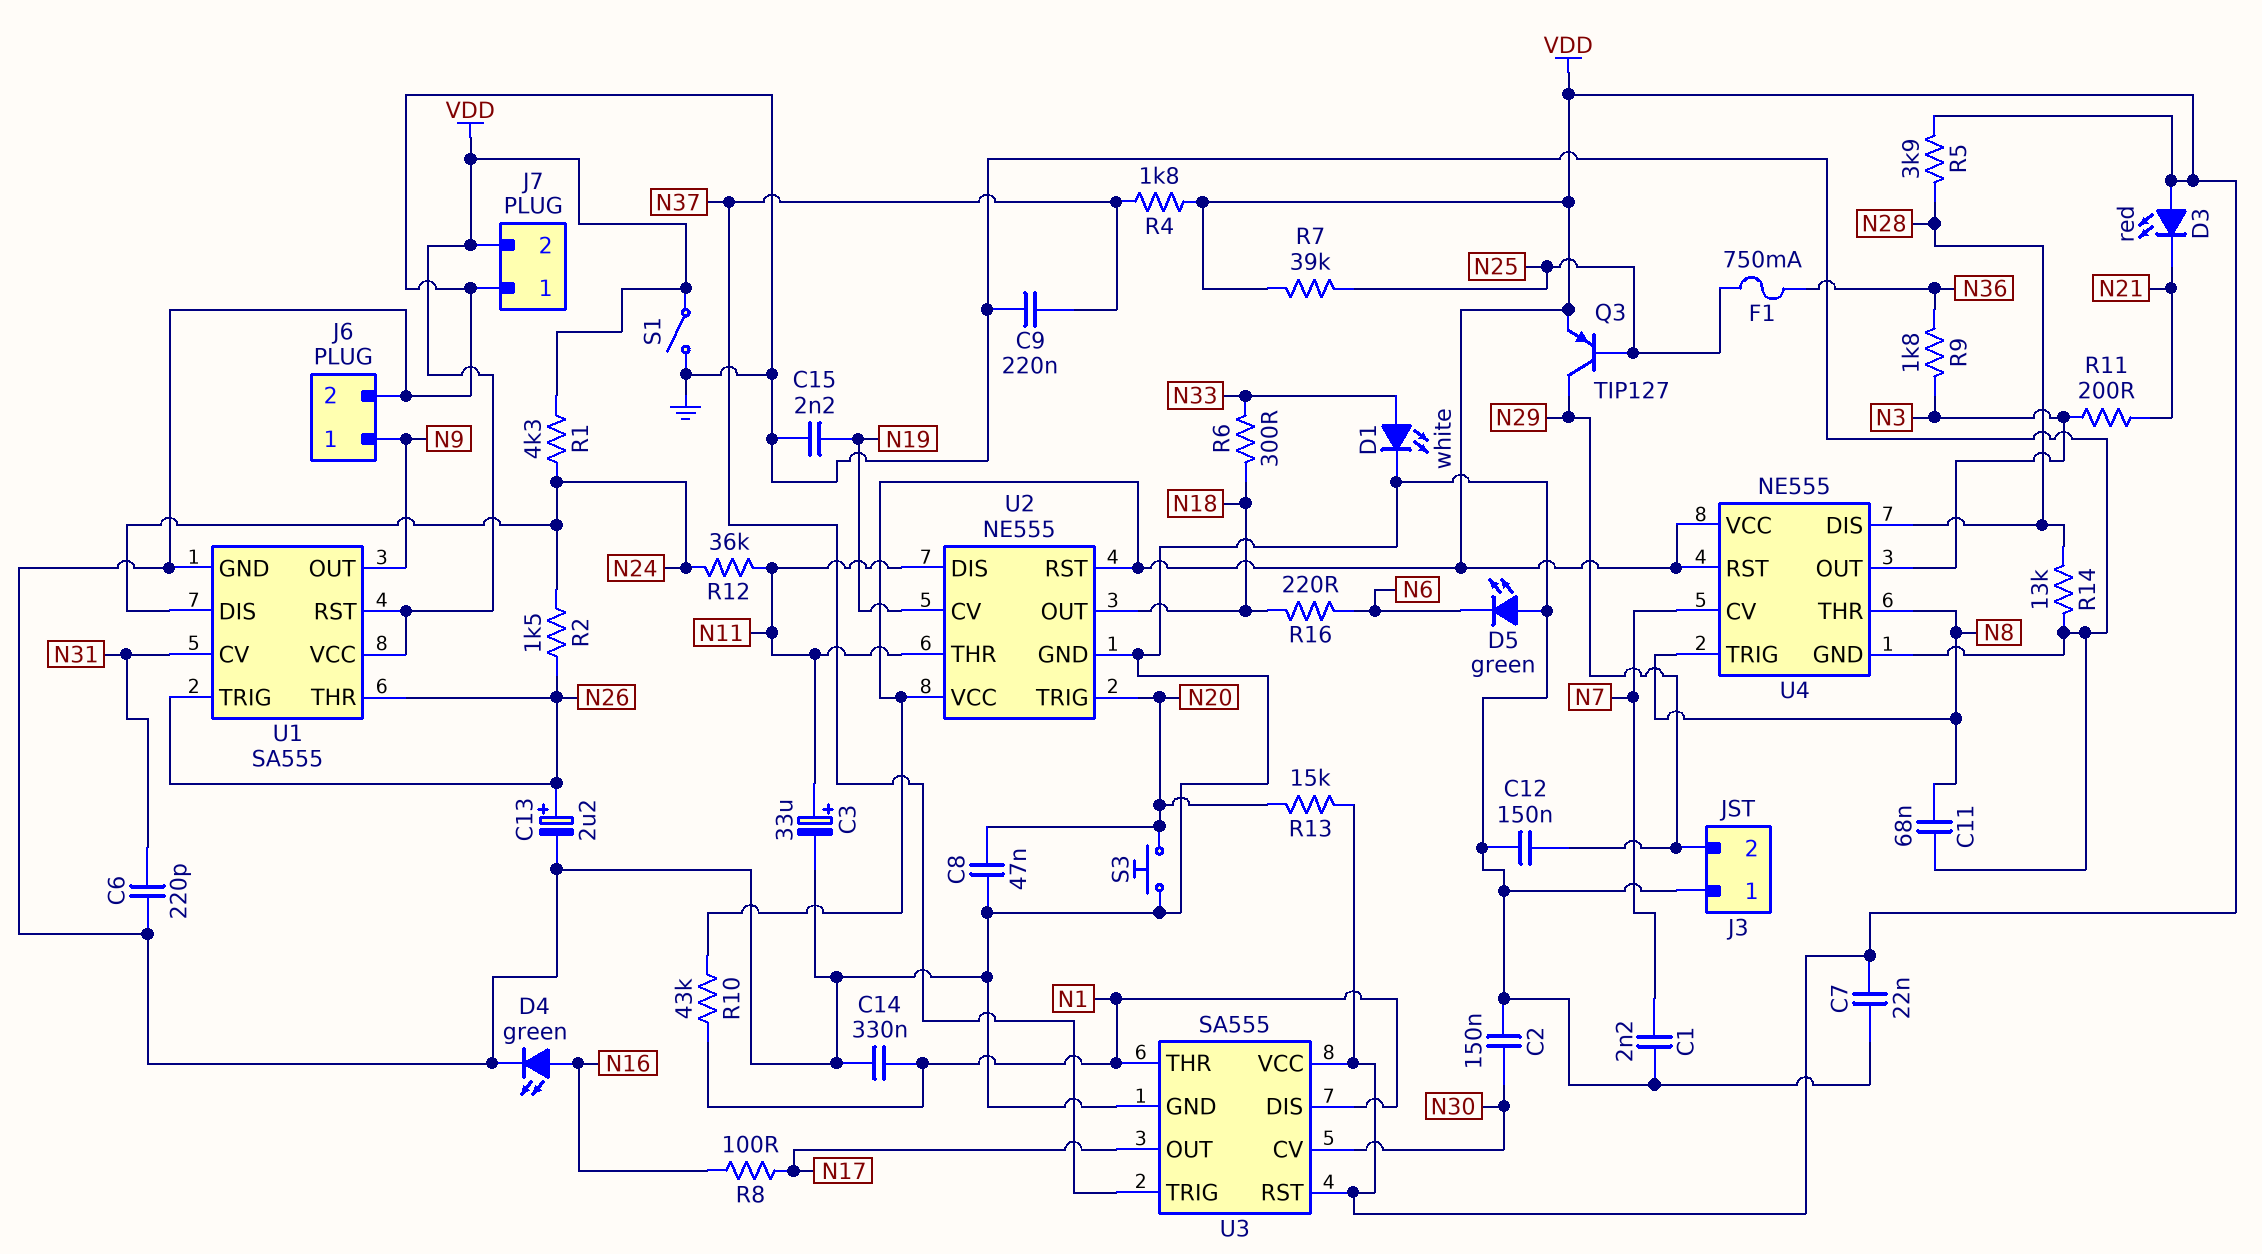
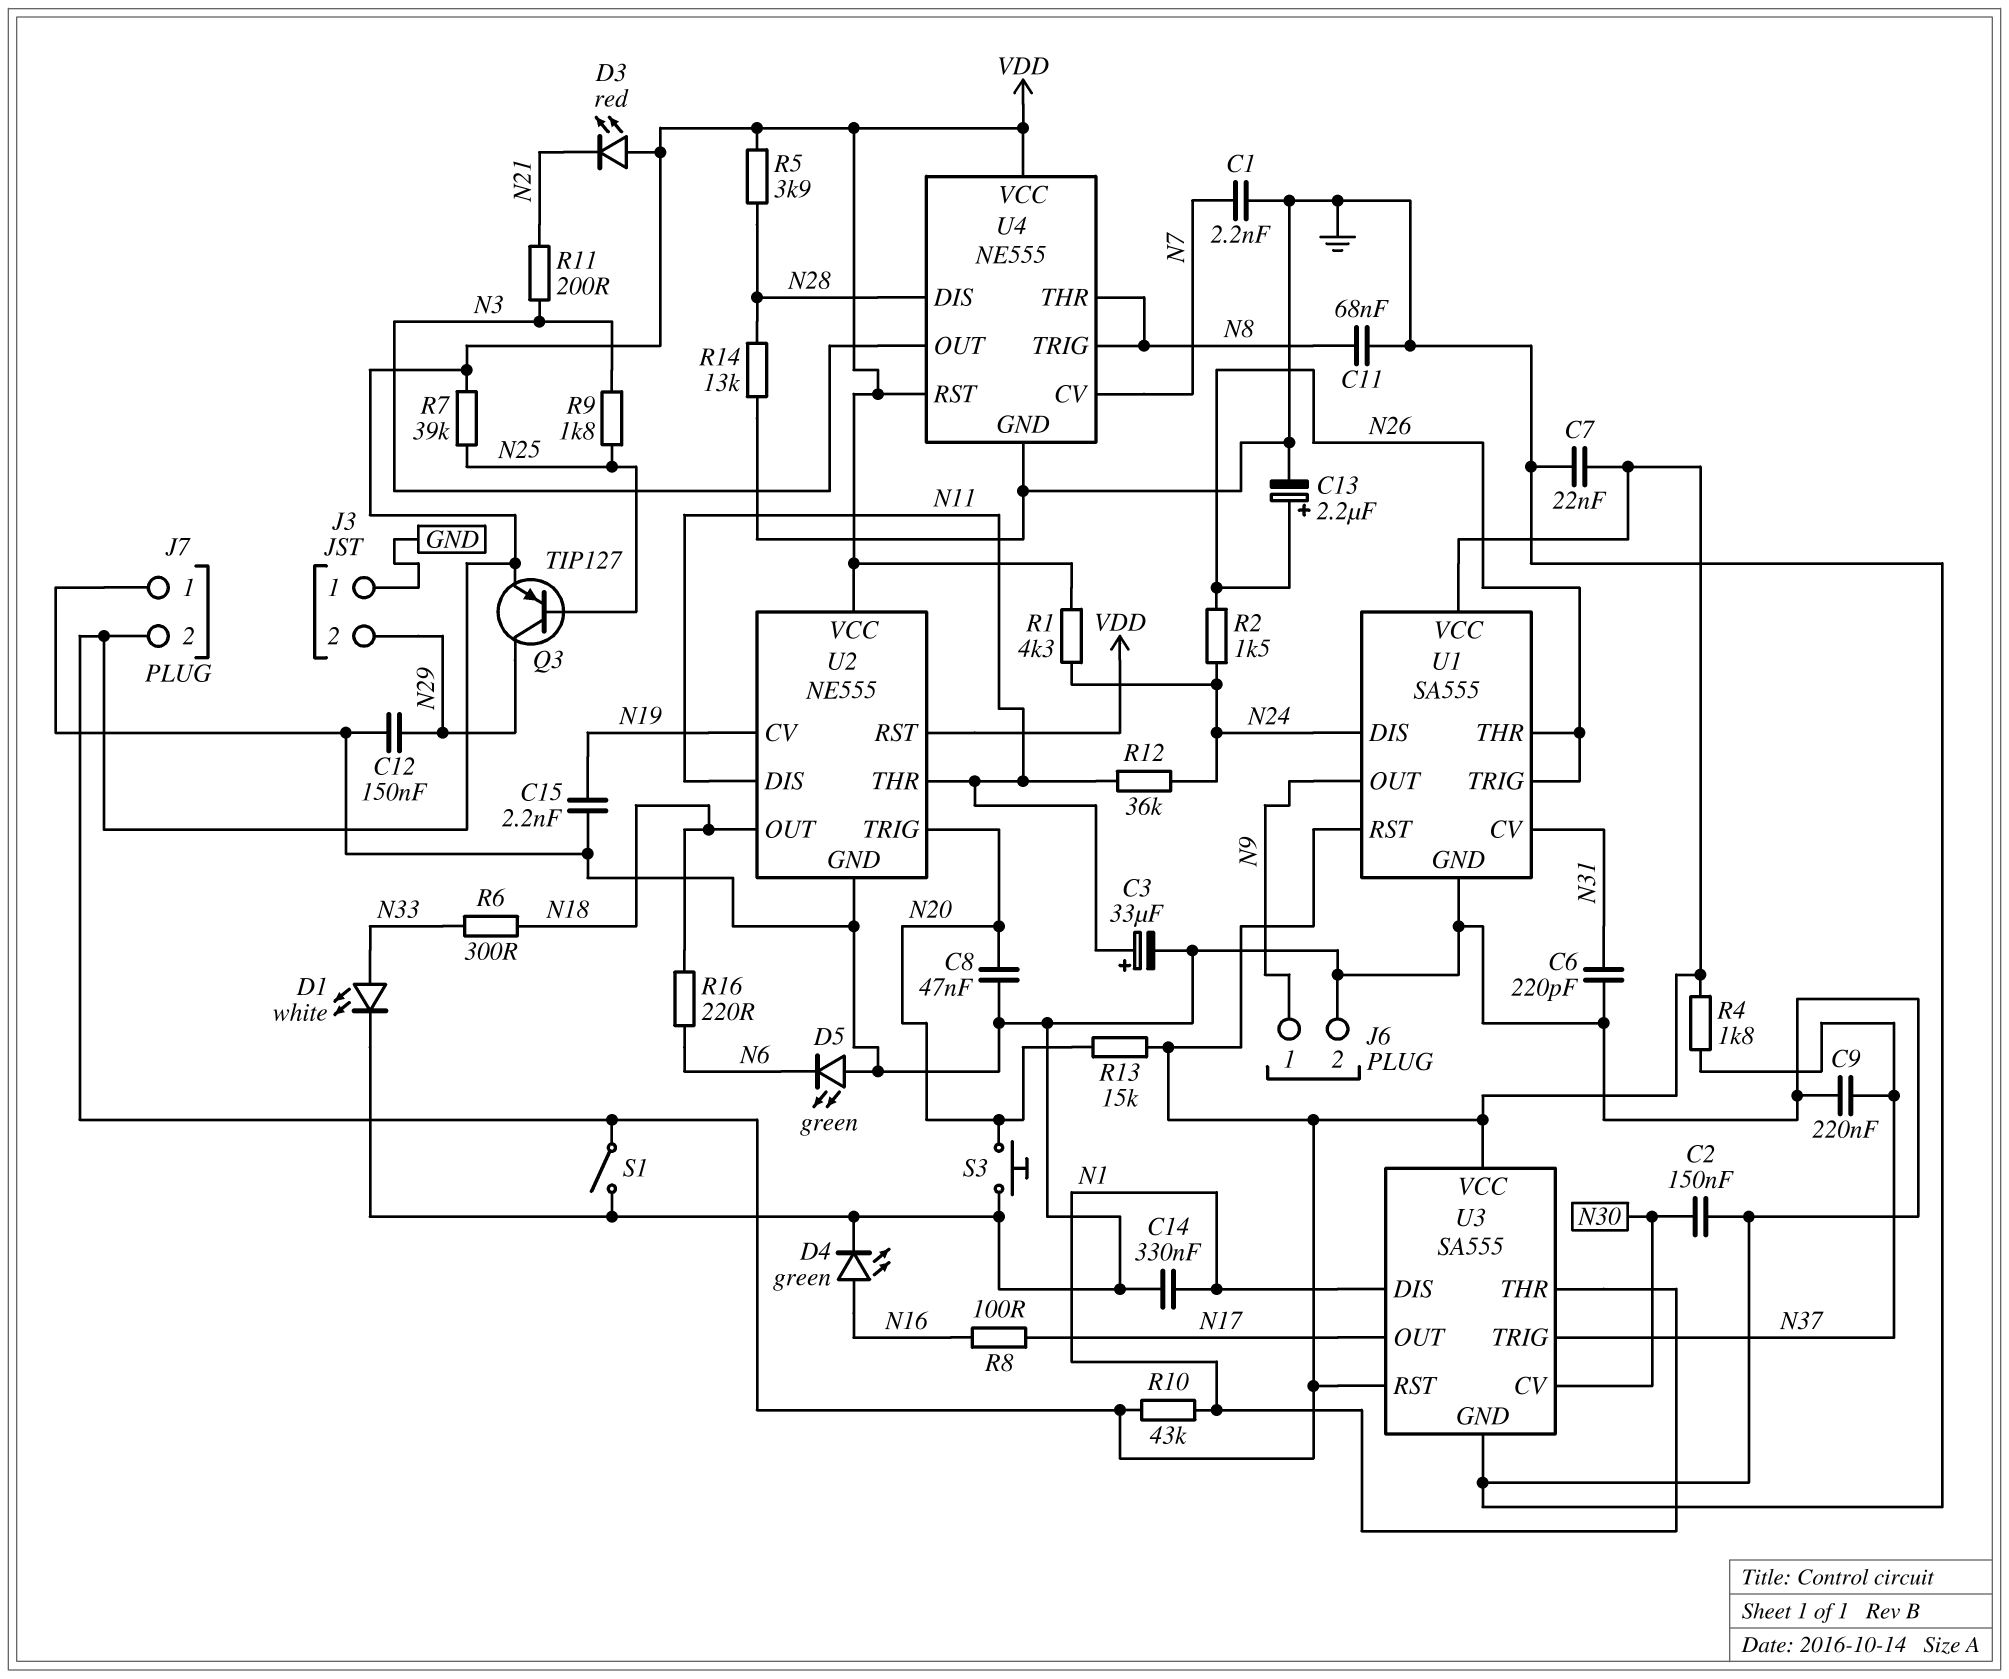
F1: 750mA (N25, N36) -> none
R9: 1.8k (N3, N36) -> 1.8k (N3, N25)

